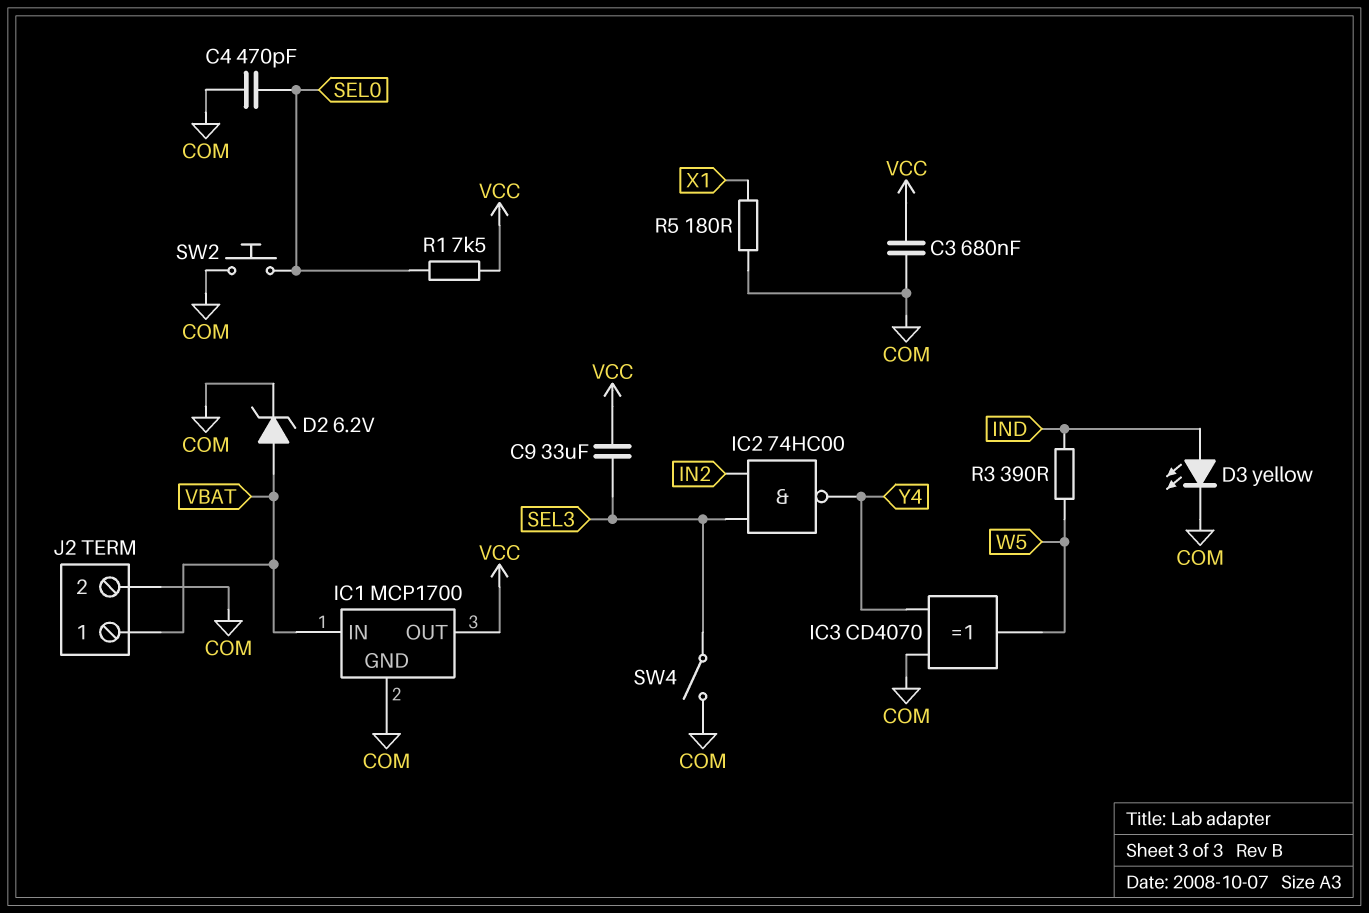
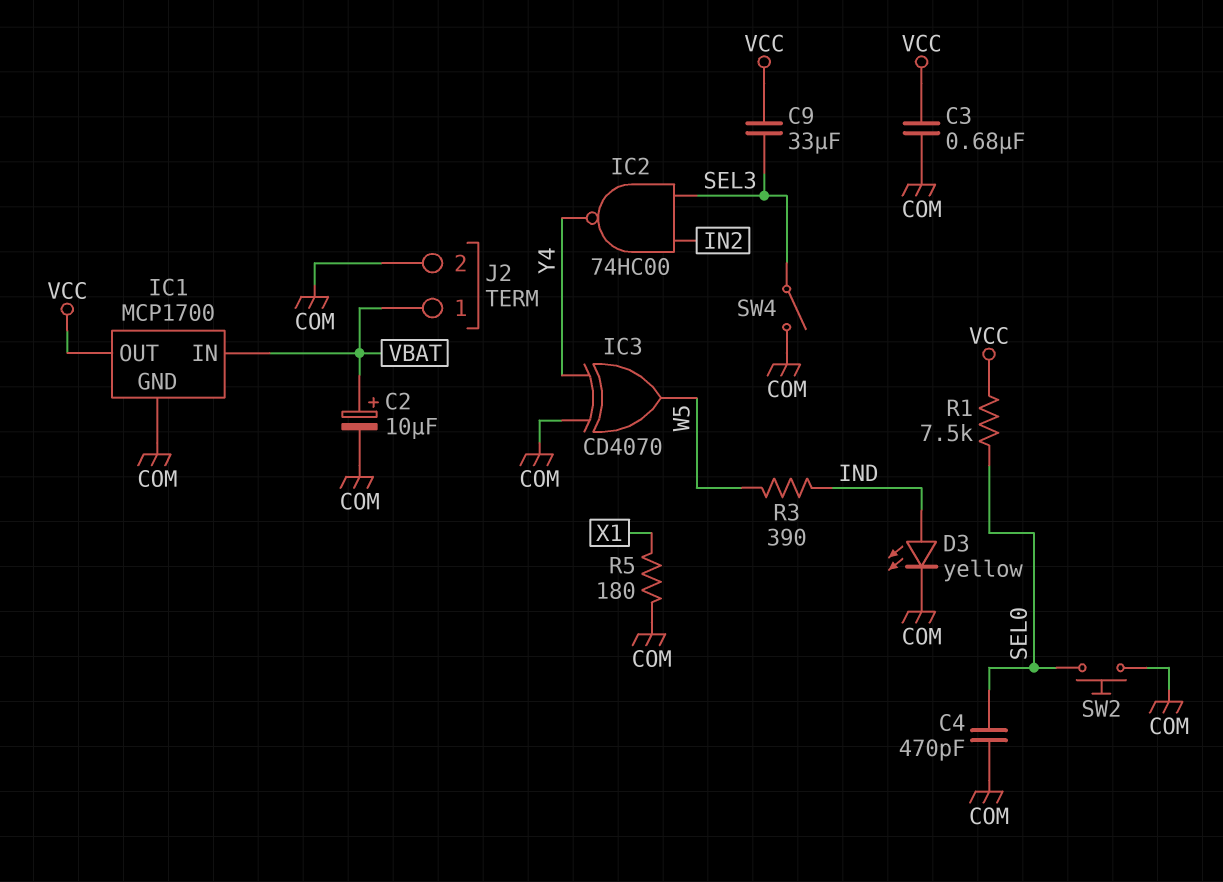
C2: none -> 10uF (plus VBAT, minus COM)
D2: zener 6.2V (A VBAT, K COM) -> none

